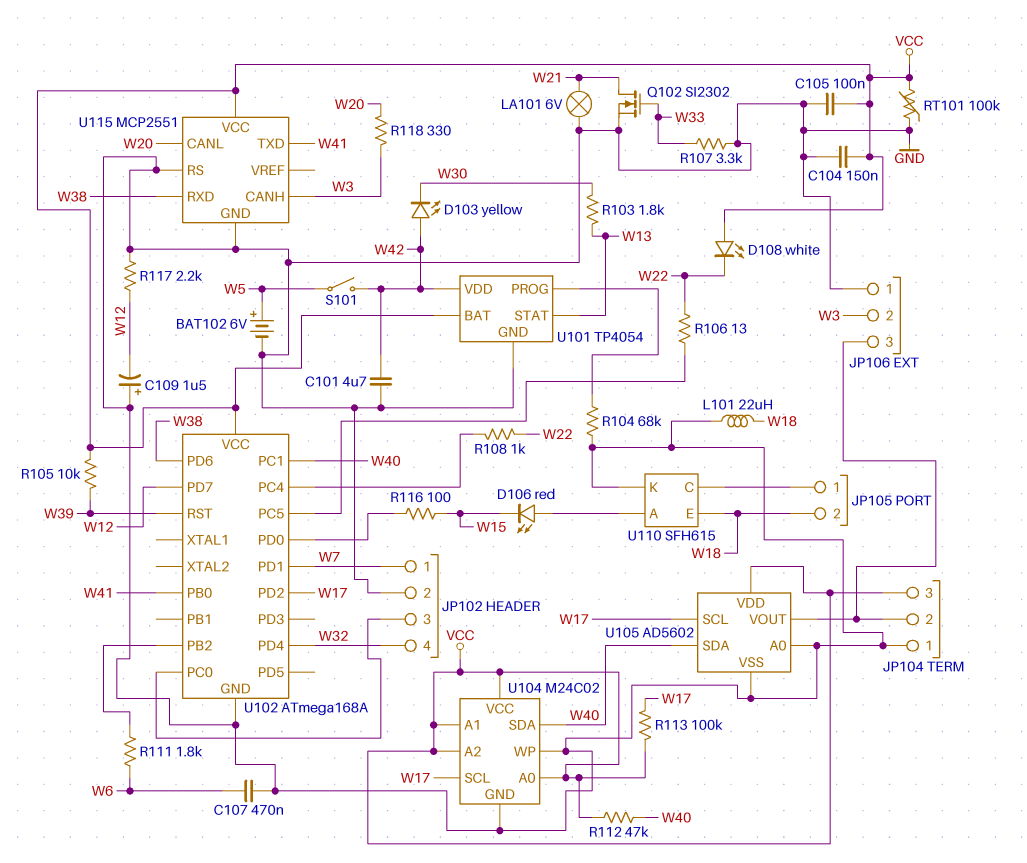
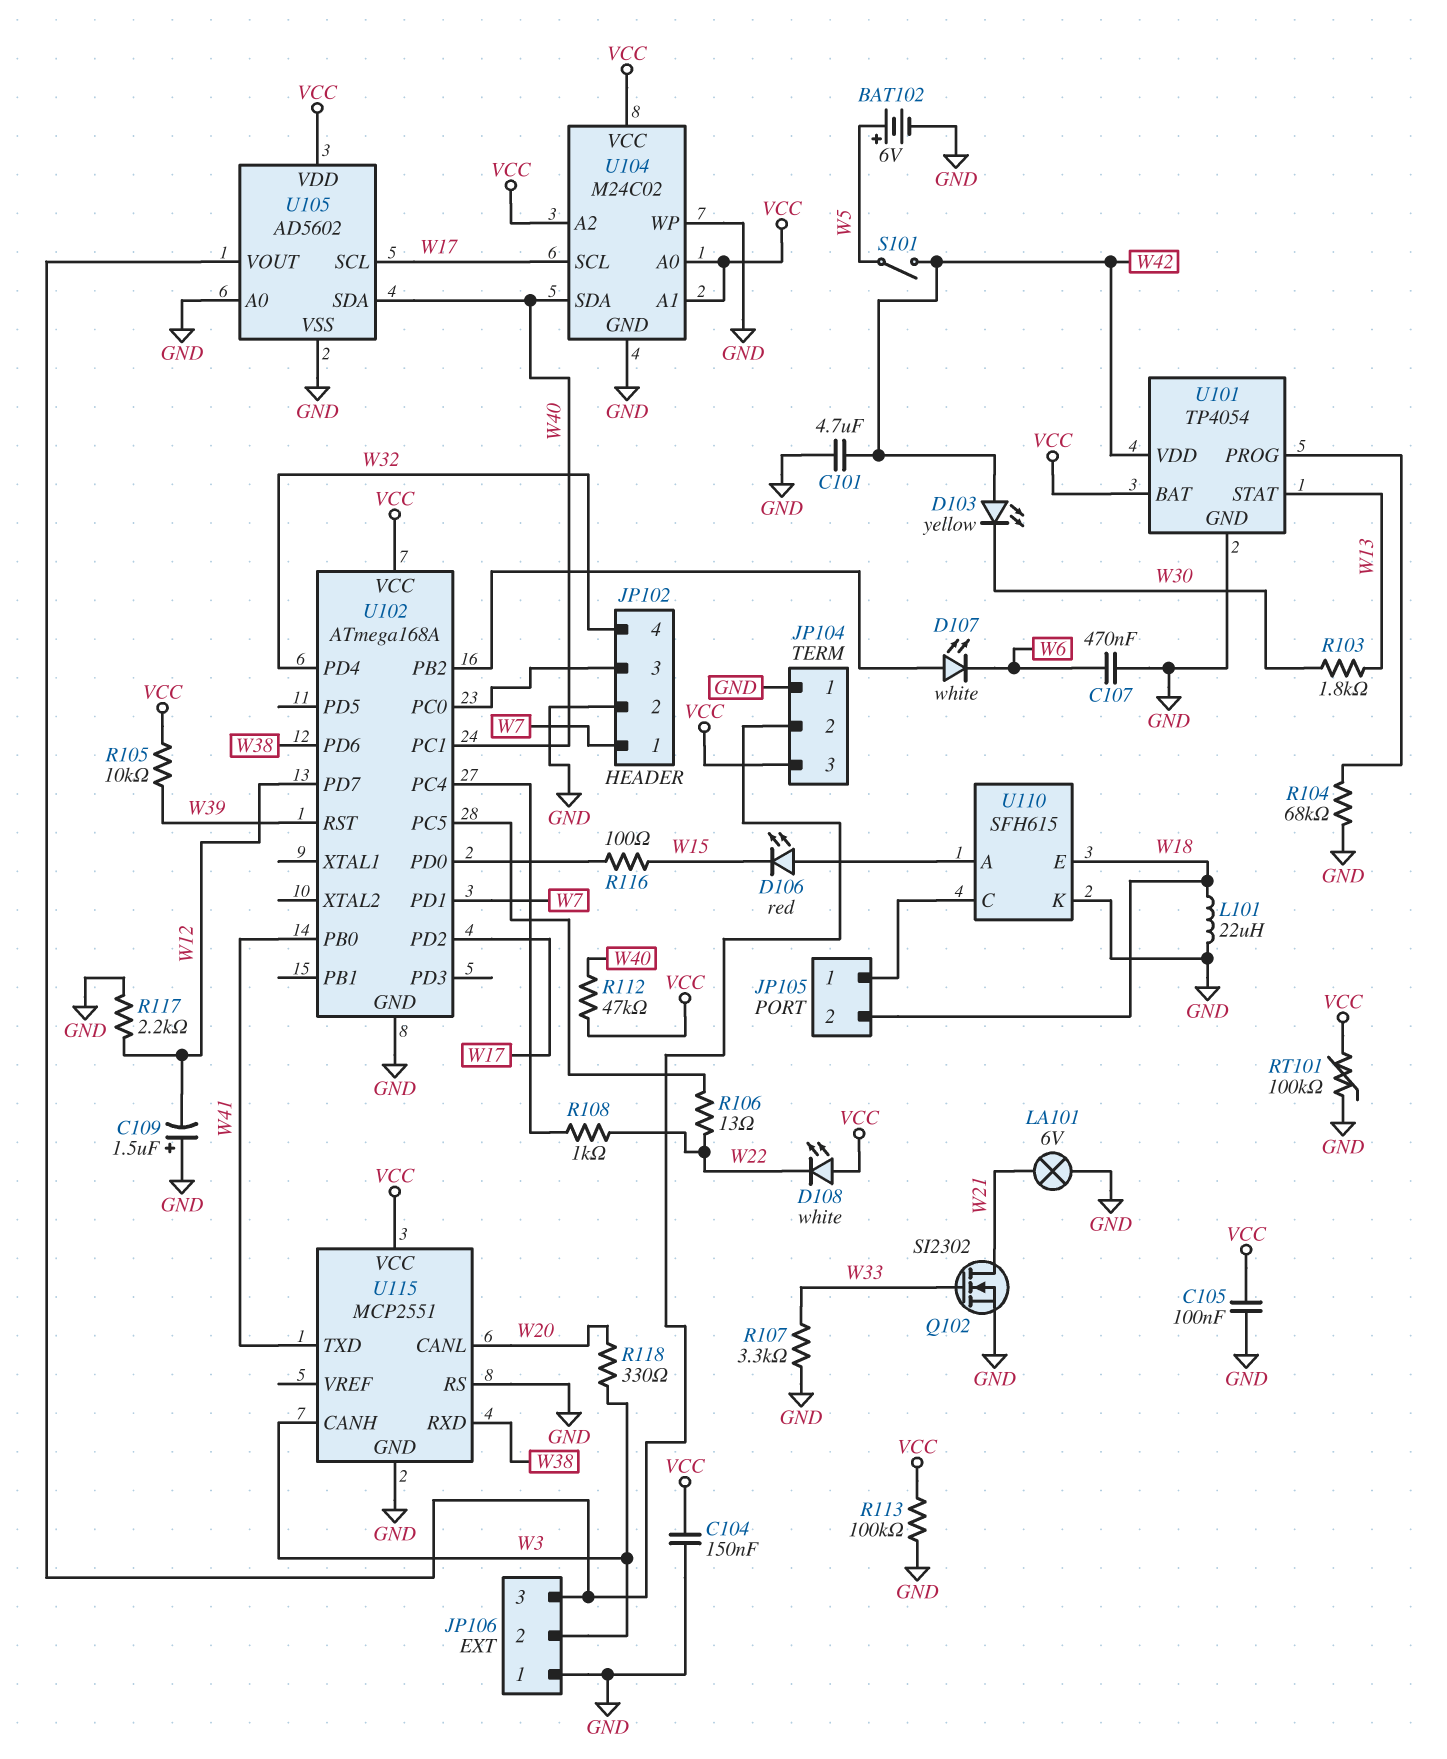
D107: none -> LED white (A U102/PB2, K W6)
R111: 1.8k (U102/PB2, W6) -> none
R113: 100k (VCC, W17) -> 100k (GND, VCC)

